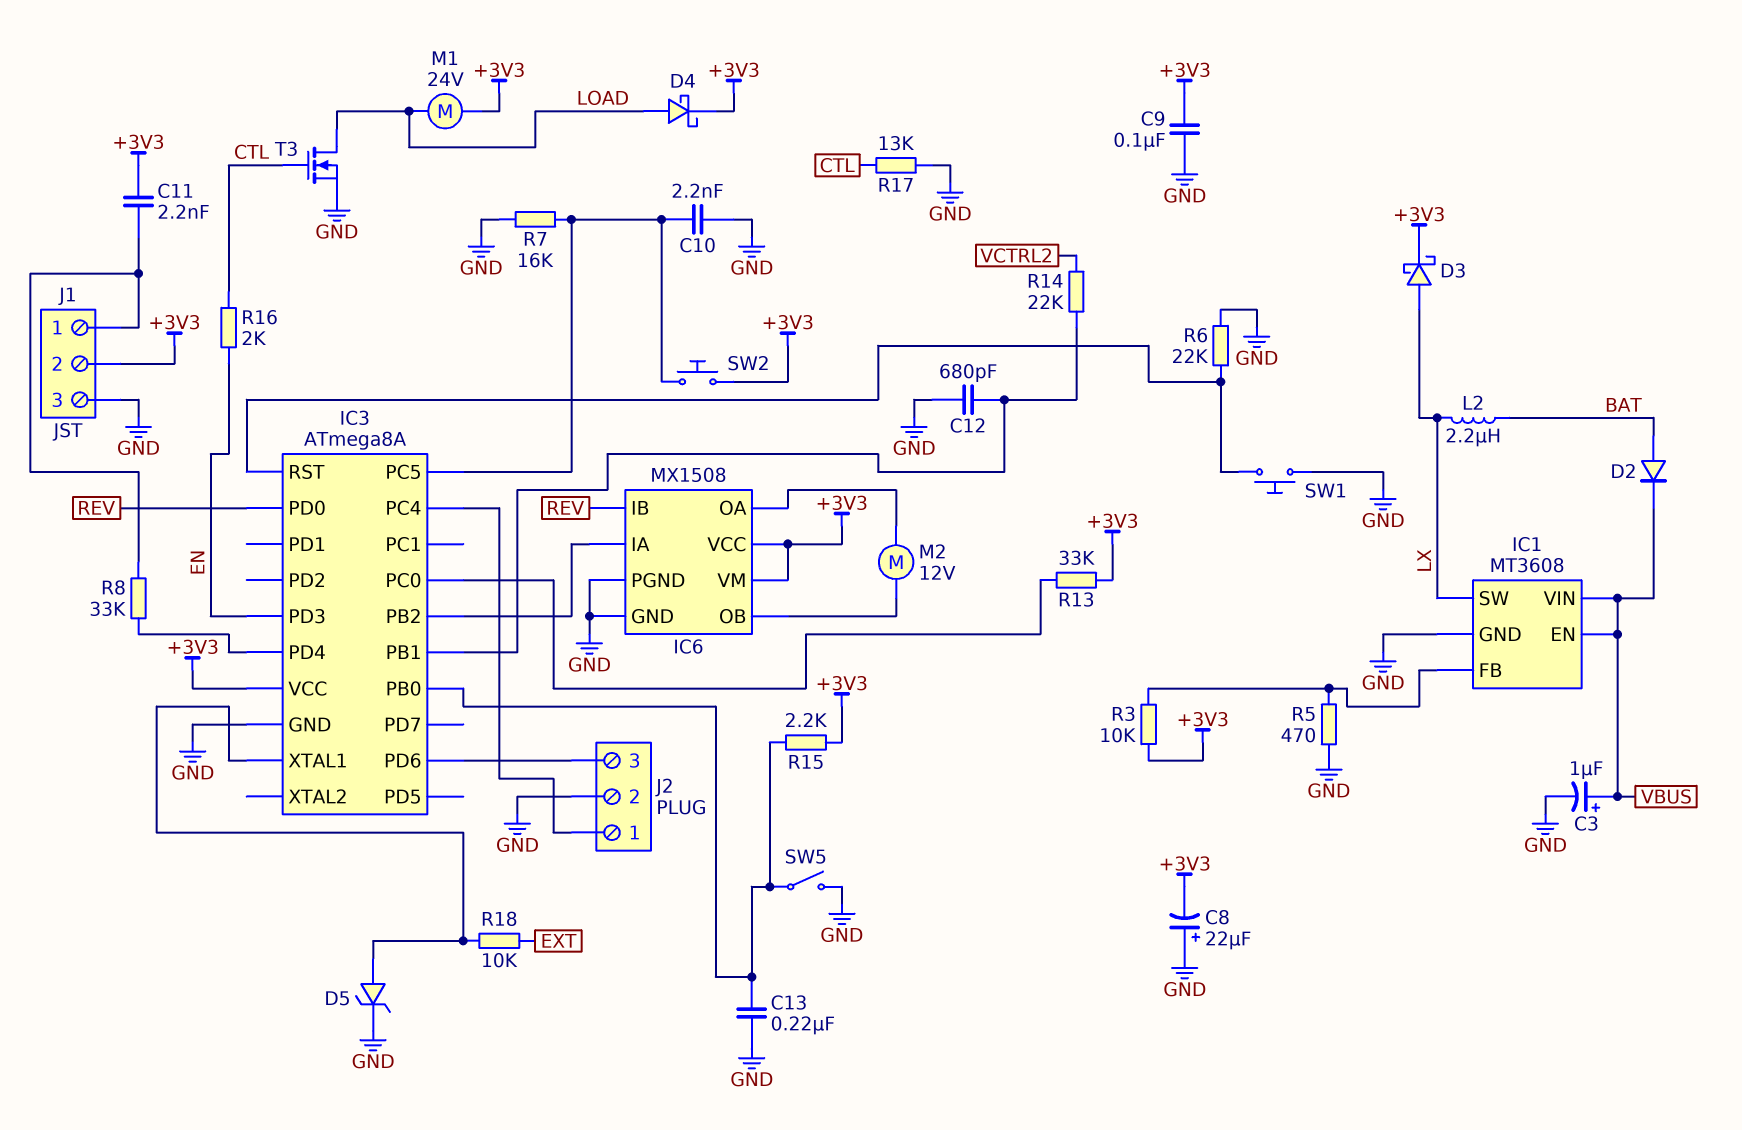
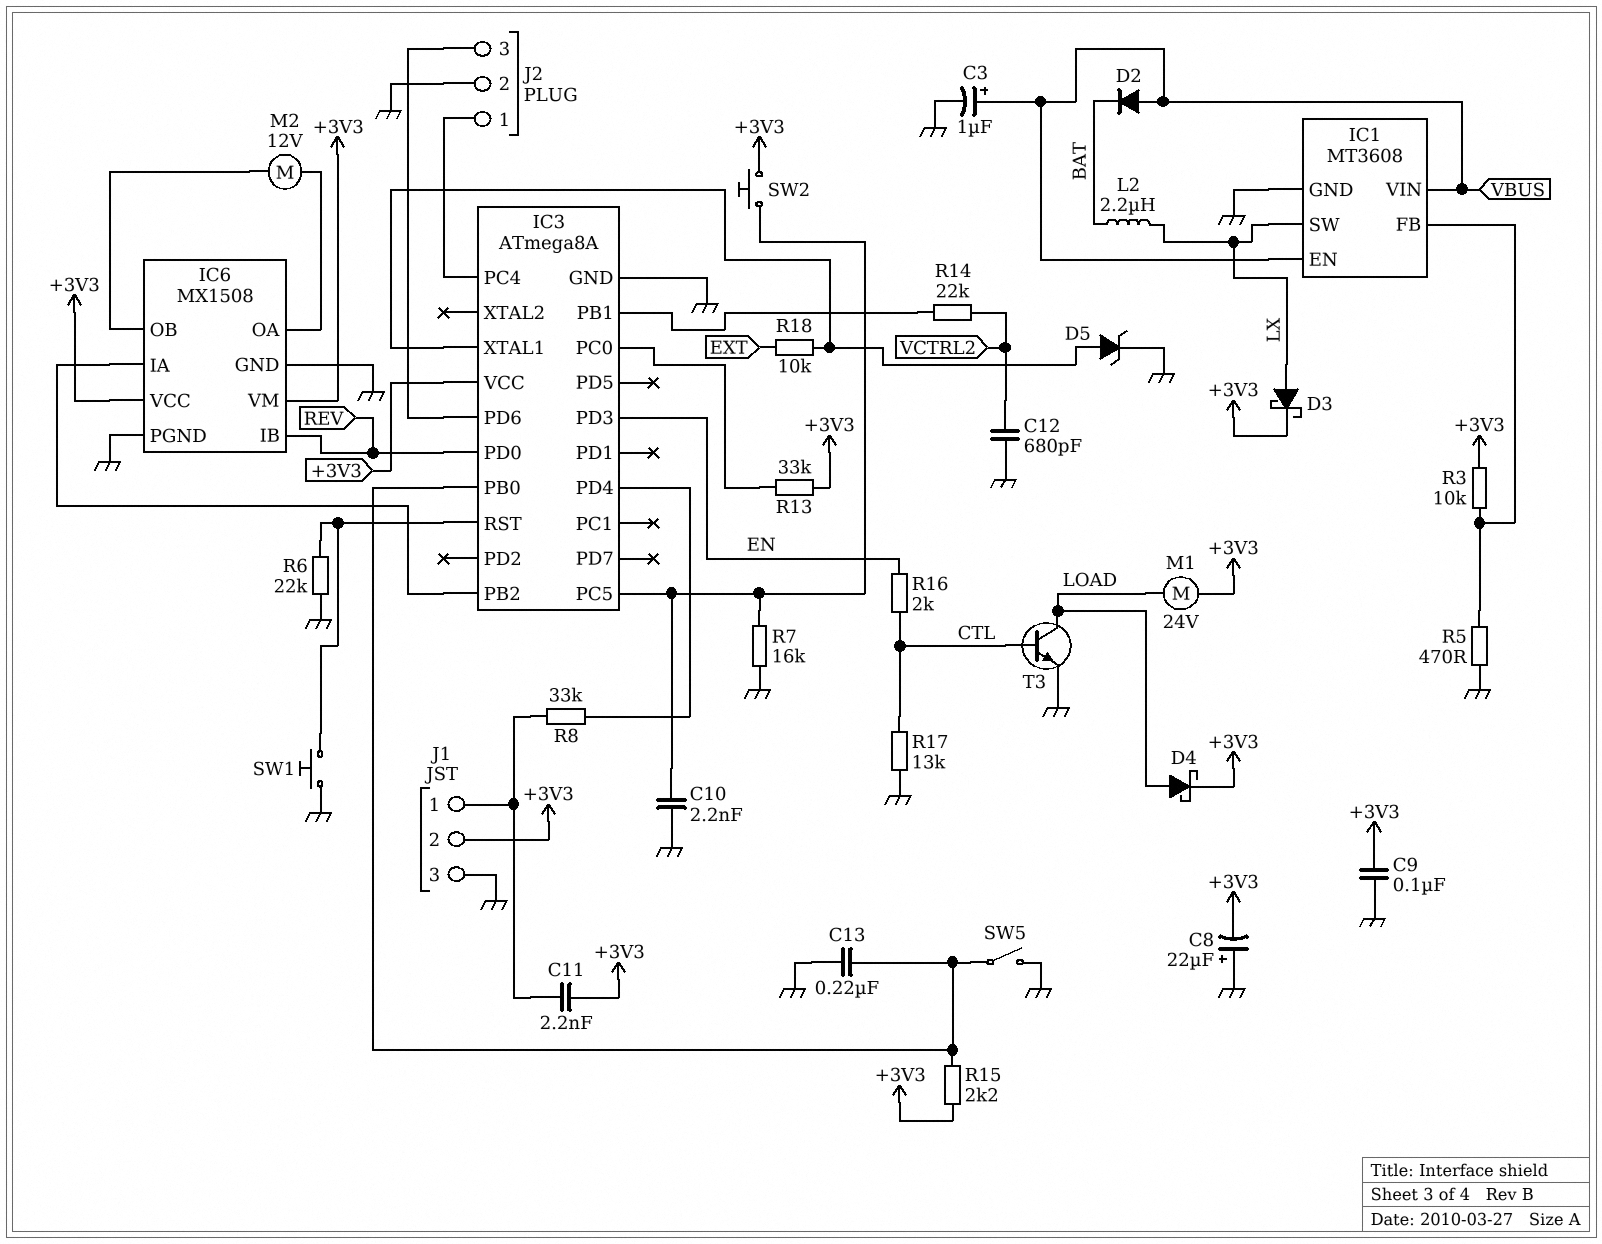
C12: 680pF (GND, IC3/PB1) -> 680pF (GND, VCTRL2)
D2: diode (A BAT, K VBUS) -> diode (A VBUS, K BAT)
T3: NMOS (G CTL, D LOAD, S GND) -> NPN (B CTL, C LOAD, E GND)

